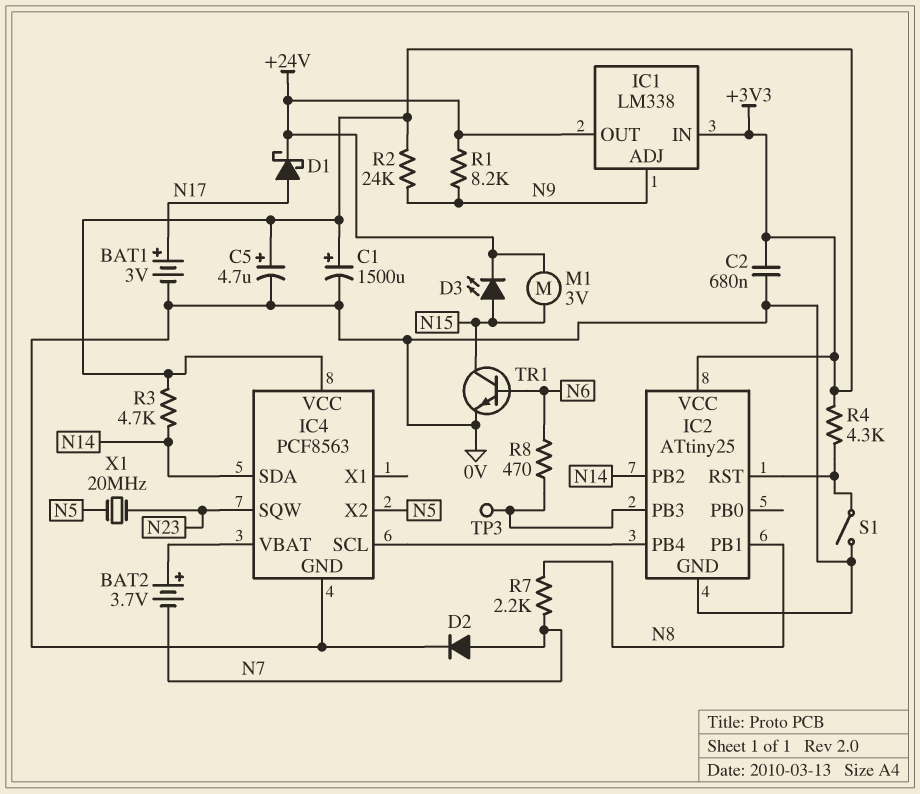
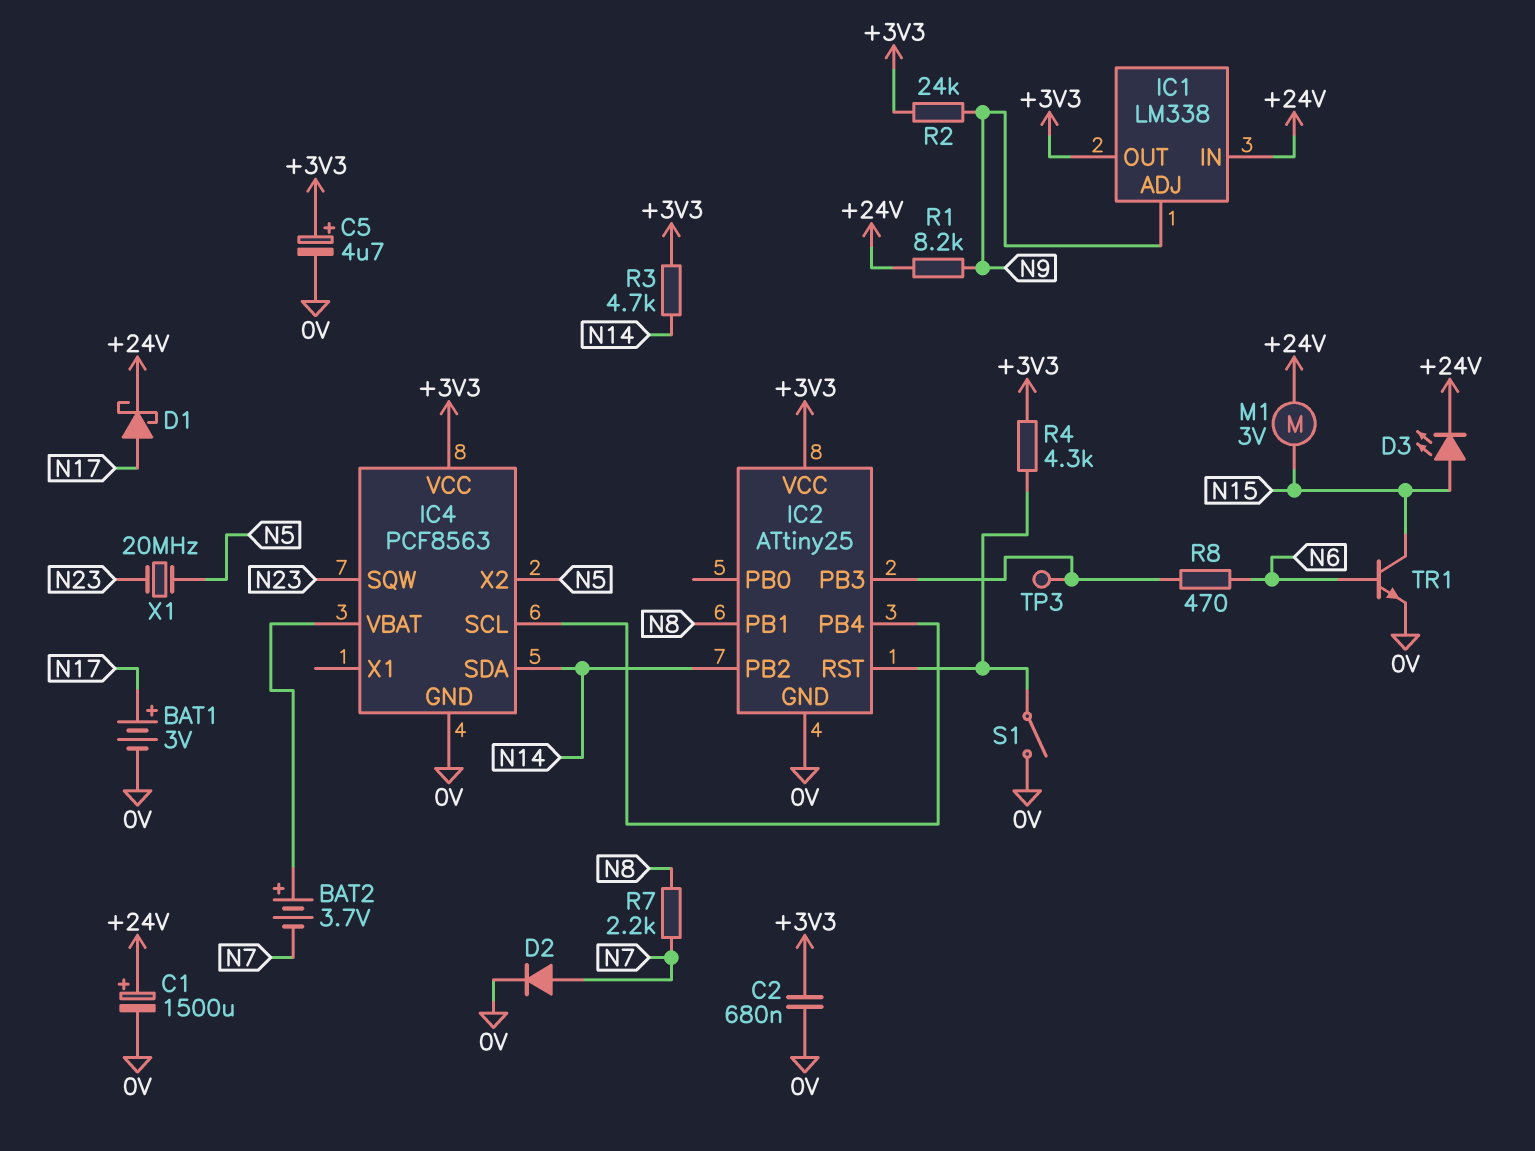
C1: 1500uF (plus +3V3, minus 0V) -> 1500uF (plus +24V, minus 0V)
IC1 pin IN: +3V3 -> +24V
IC1 pin OUT: +24V -> +3V3

